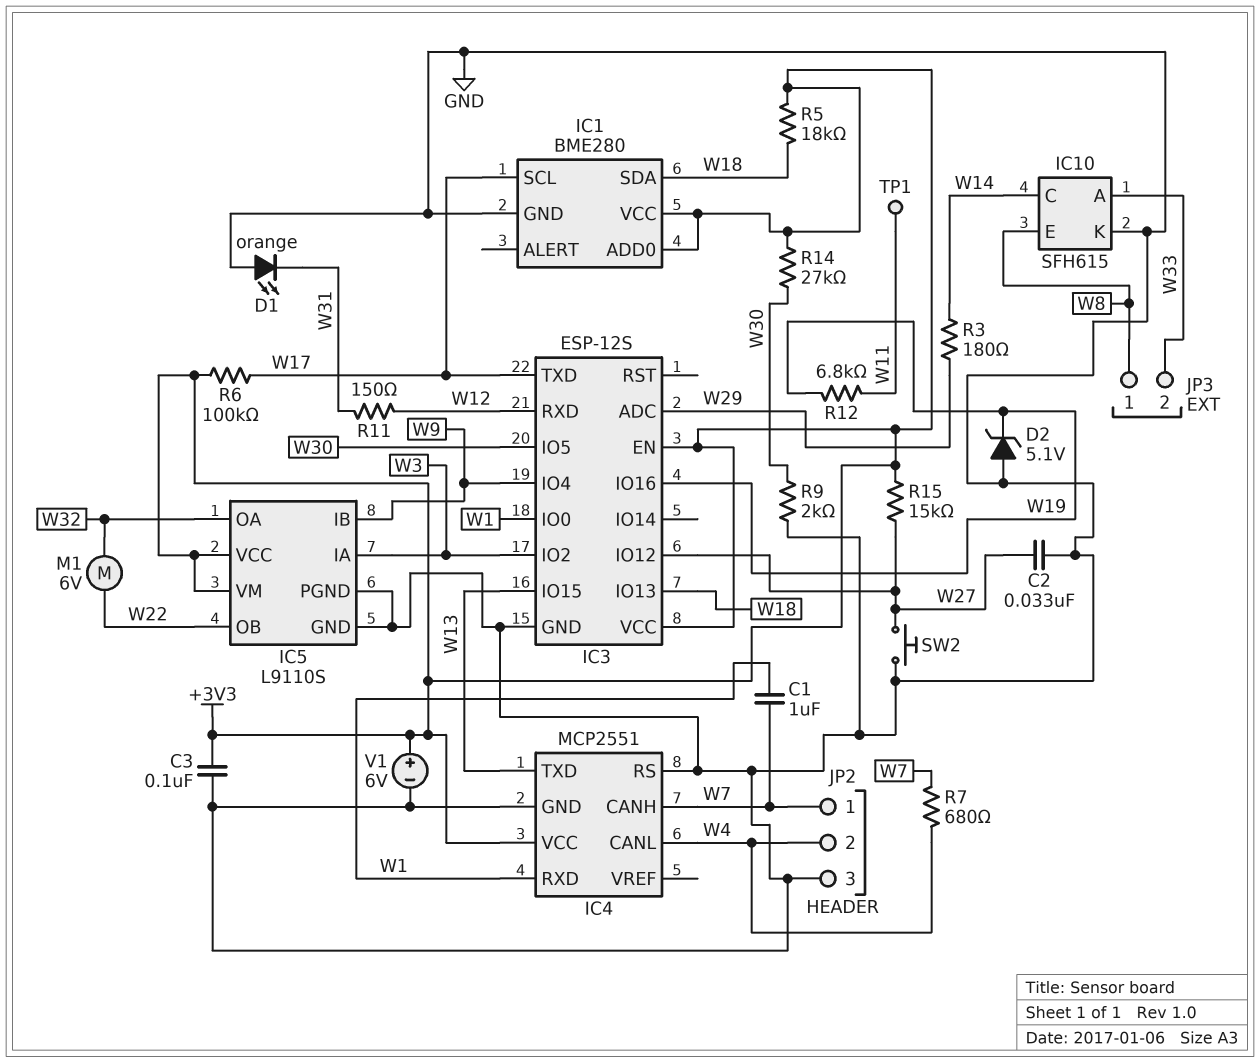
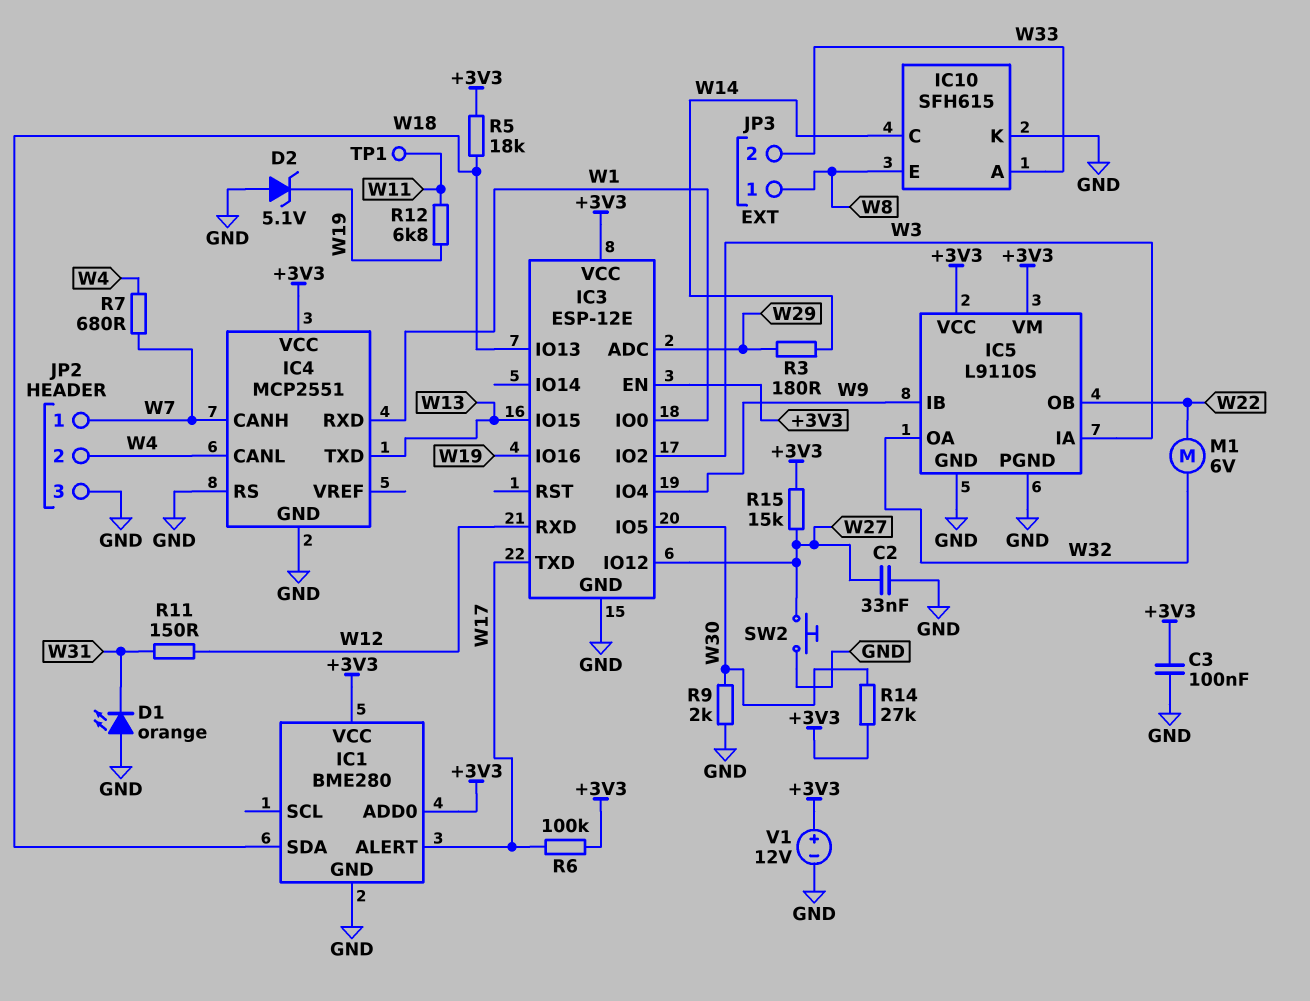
C1: 1uF (W1, W7) -> none
IC1 pin ALERT: none -> W17
IC1 pin SCL: W17 -> none
IC3: ESP-12S -> ESP-12E
V1: 6V (plus +3V3, minus GND) -> 12V (plus +3V3, minus GND)

